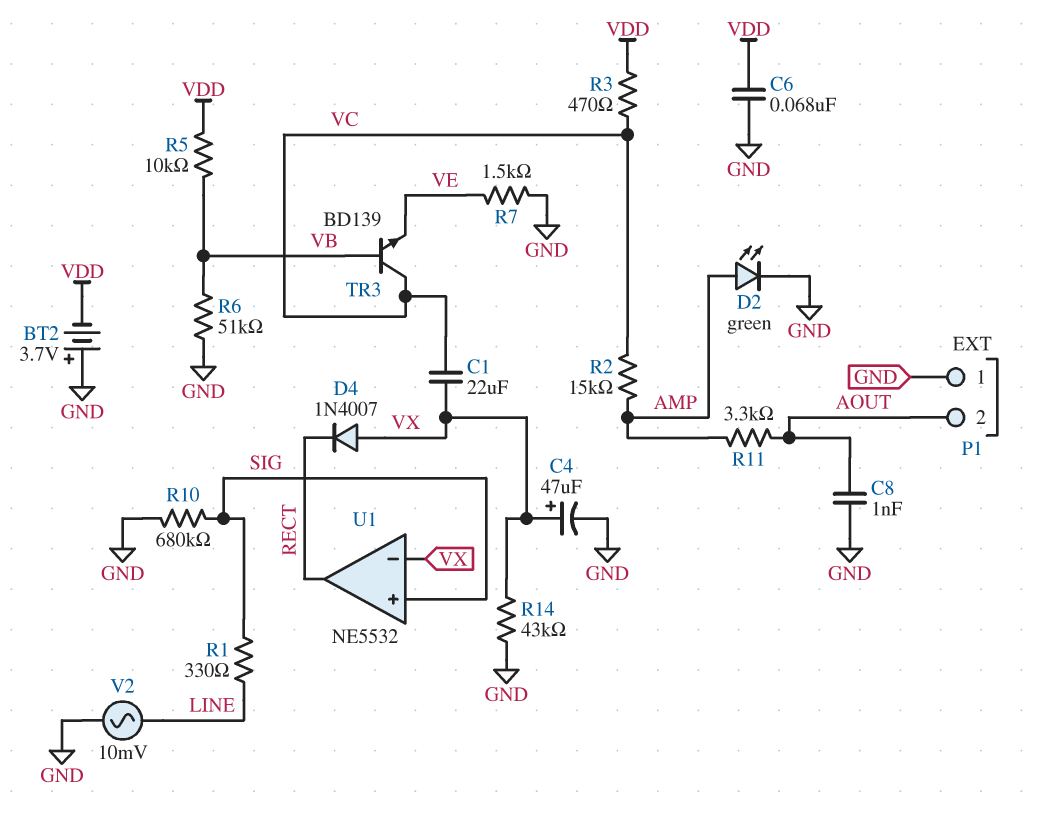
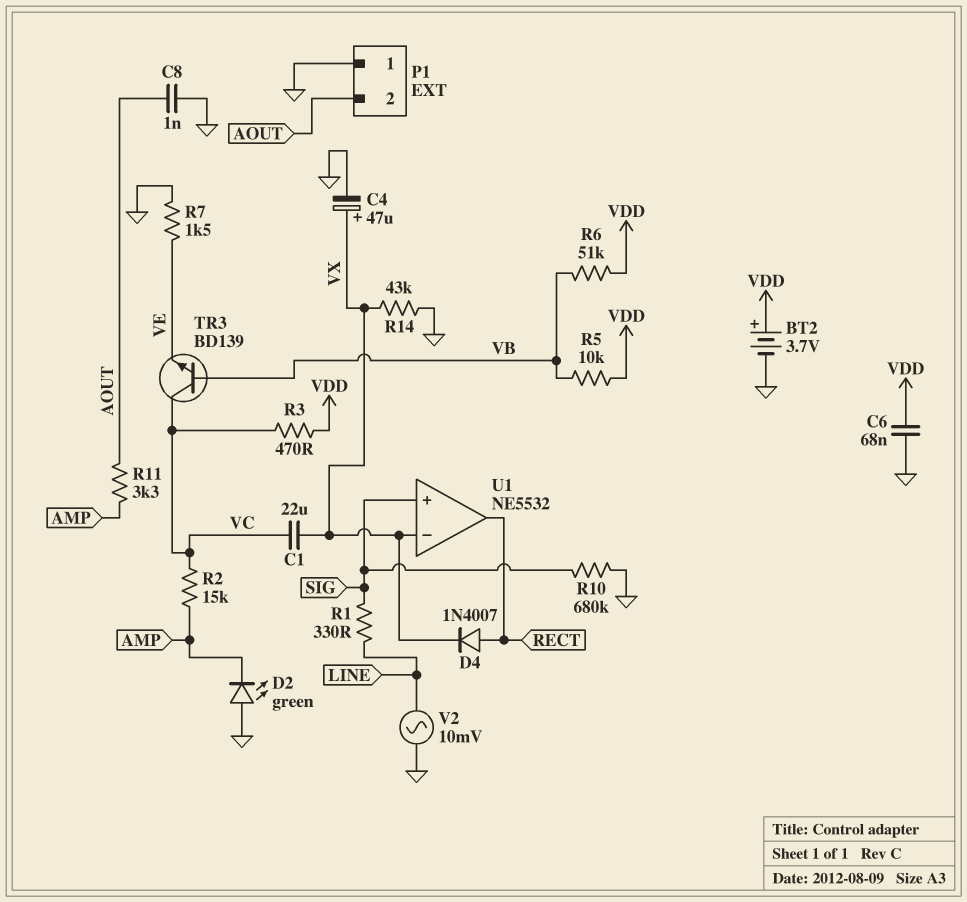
BT2: 3.7V (plus GND, minus VDD) -> 3.7V (plus VDD, minus GND)
D2: LED green (A AMP, K GND) -> LED green (A GND, K AMP)
D4: diode 1N4007 (A VX, K RECT) -> diode 1N4007 (A RECT, K VX)
R6: 51k (GND, VB) -> 51k (VB, VDD)

